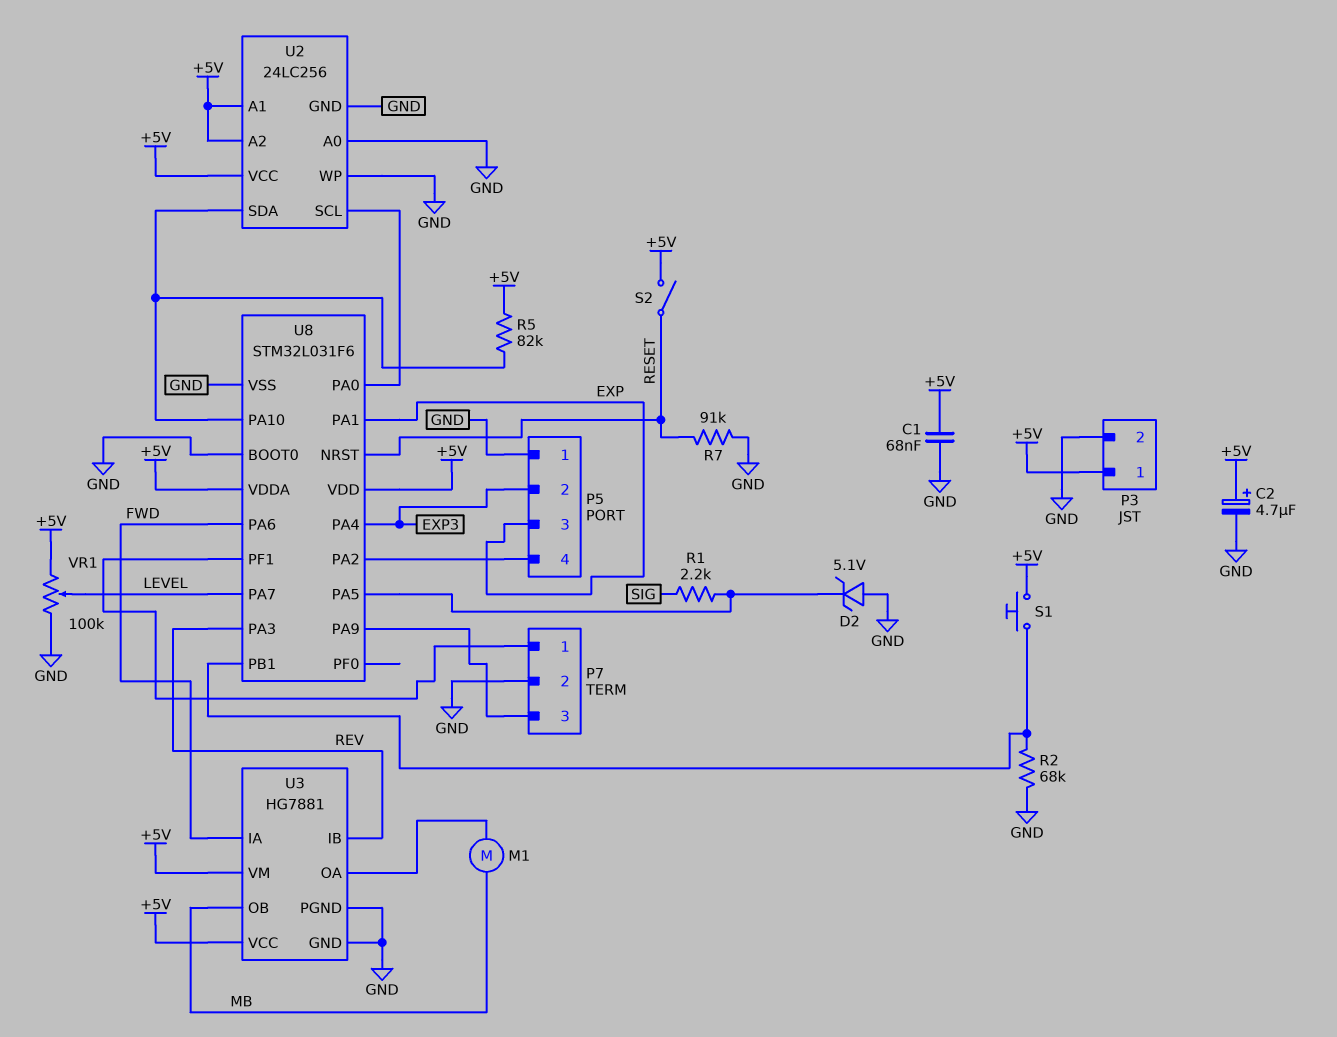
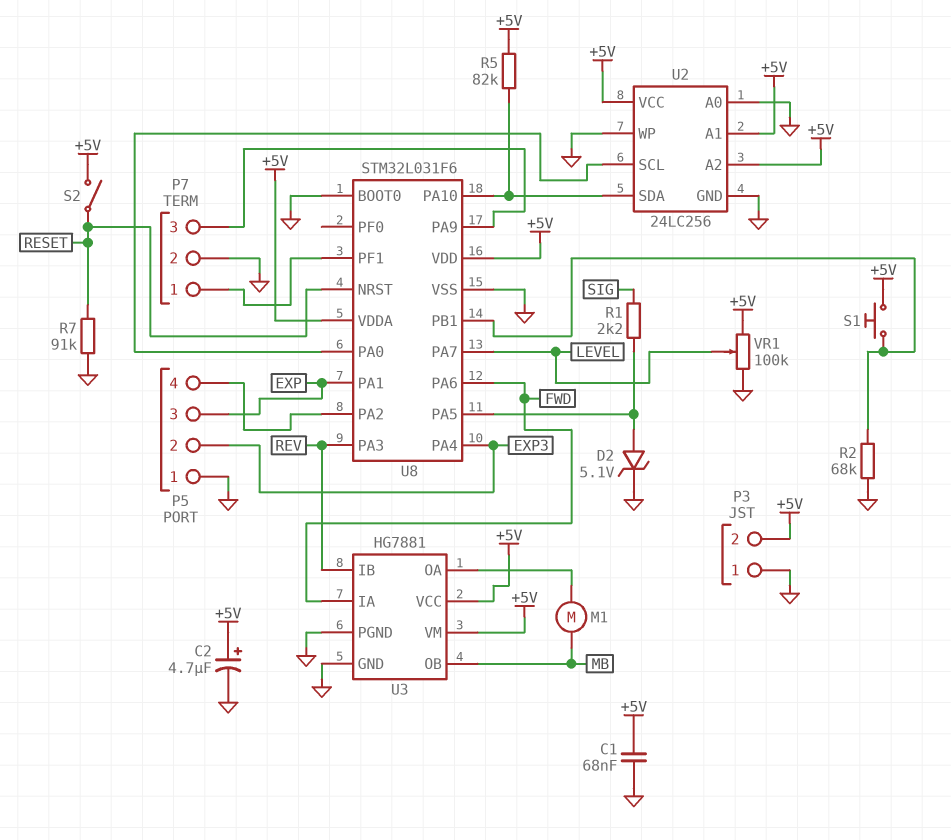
D2: zener 5.1V (A GND, K U8/PA5) -> zener 5.1V (A U8/PA5, K GND)
P3 pin 1: +5V -> GND
P3 pin 2: GND -> +5V

